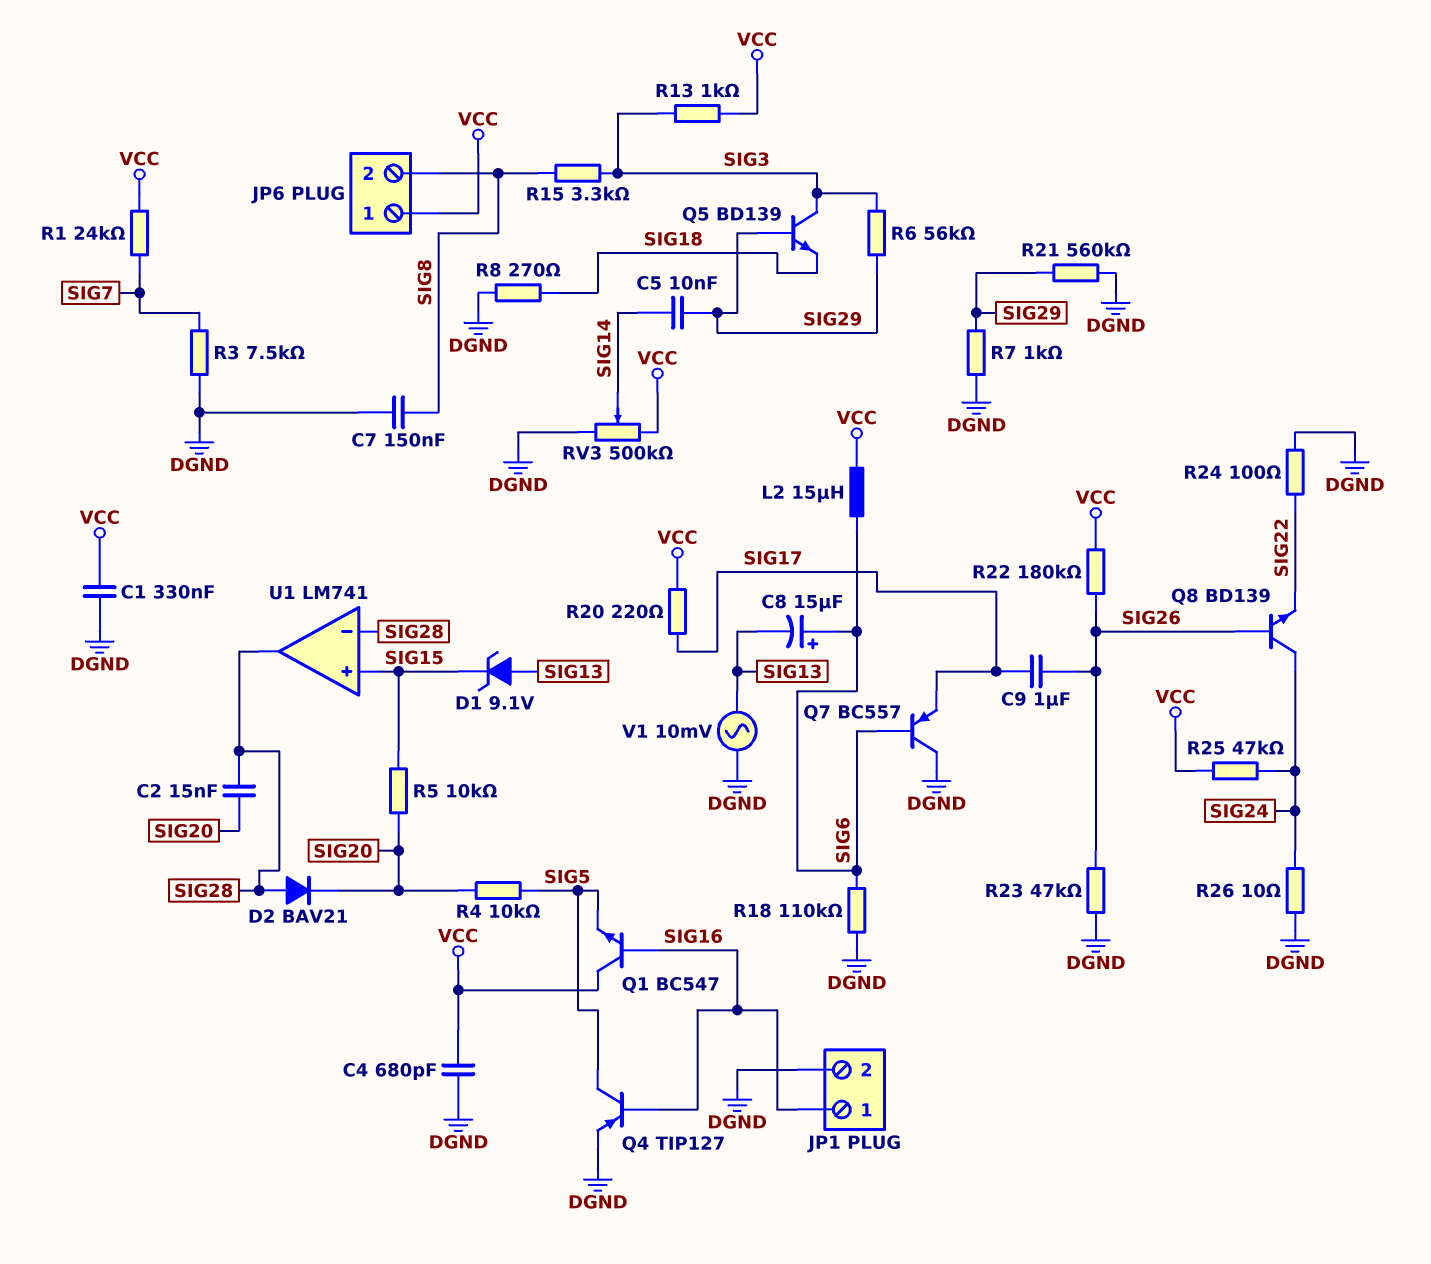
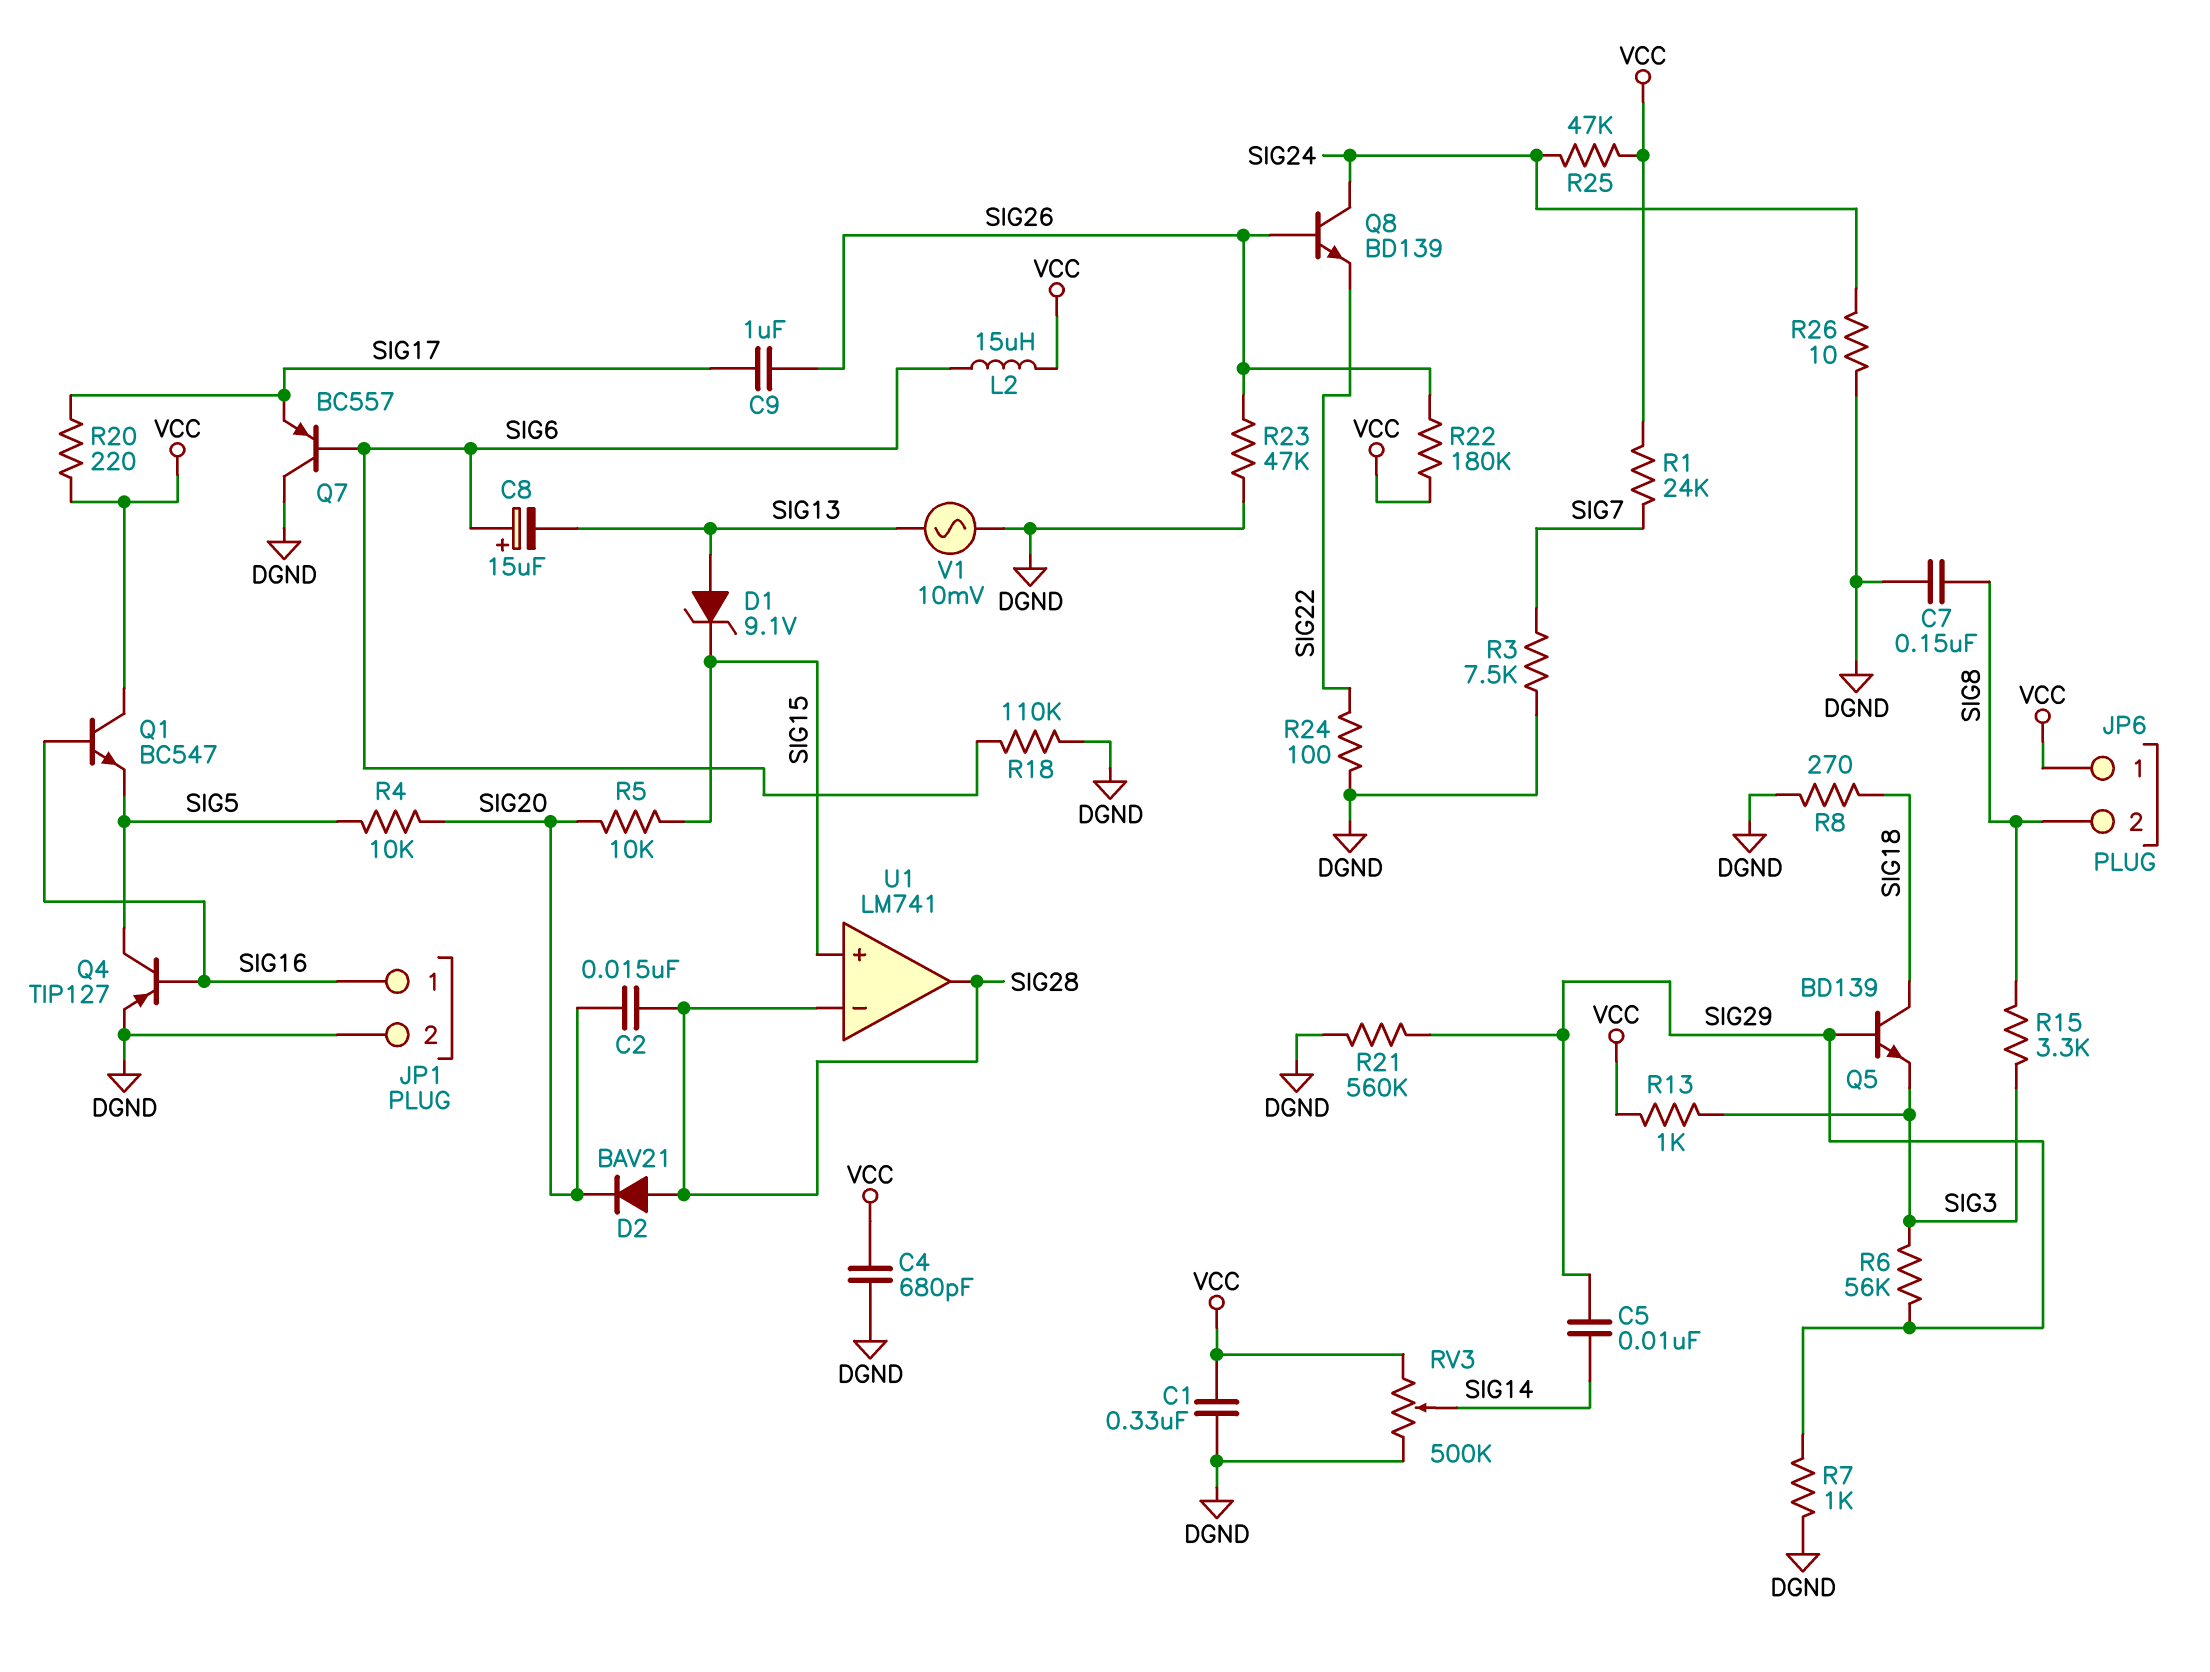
Q5: NPN BD139 (B SIG29, C SIG3, E SIG18) -> NPN BD139 (B SIG29, C SIG18, E SIG3)

